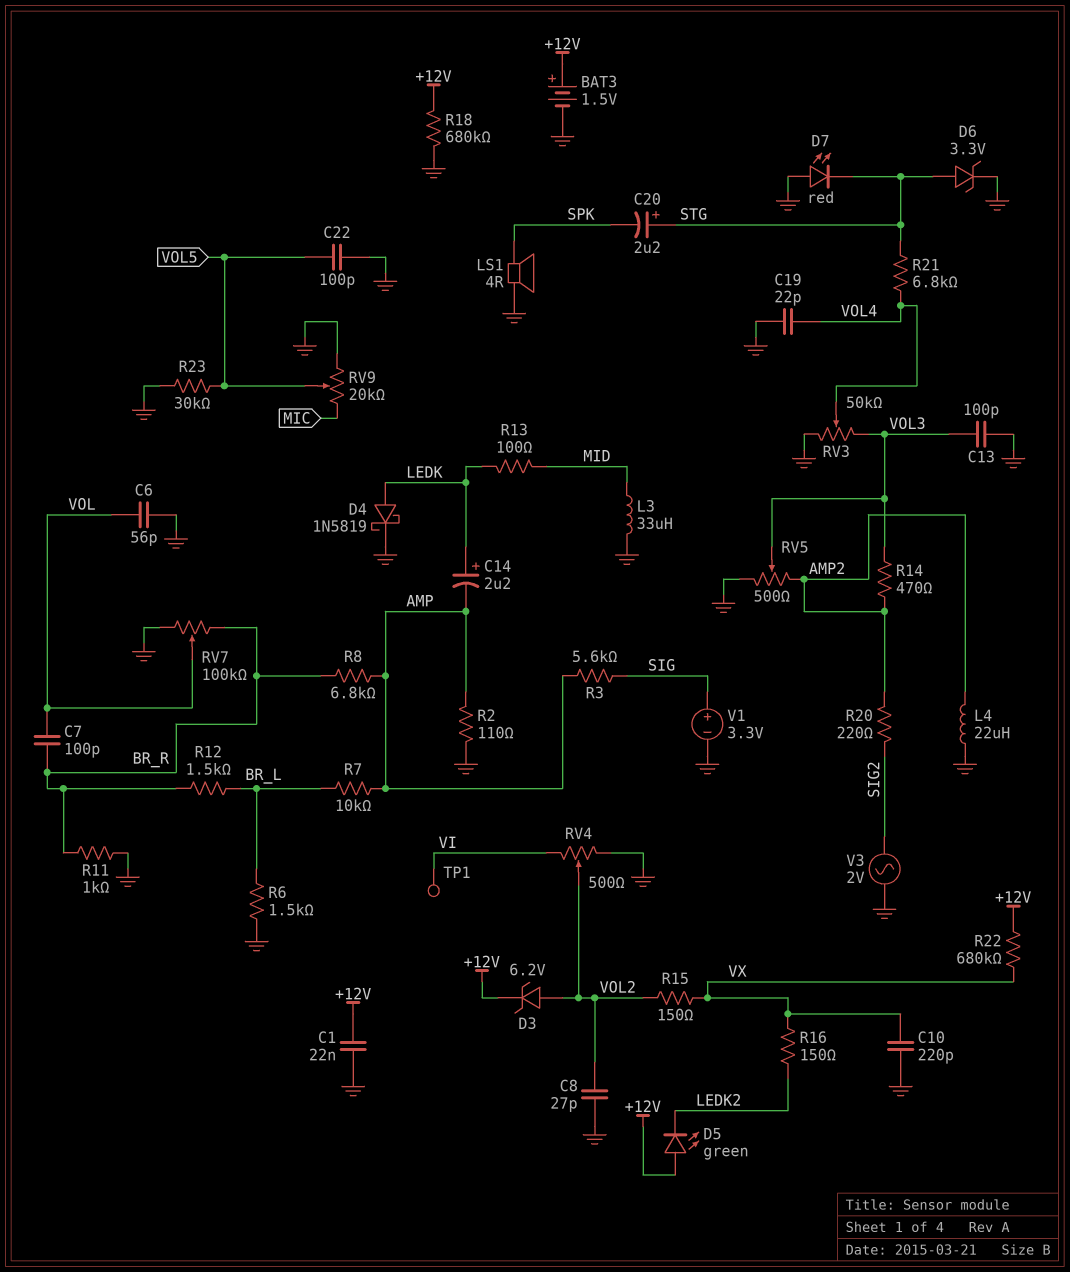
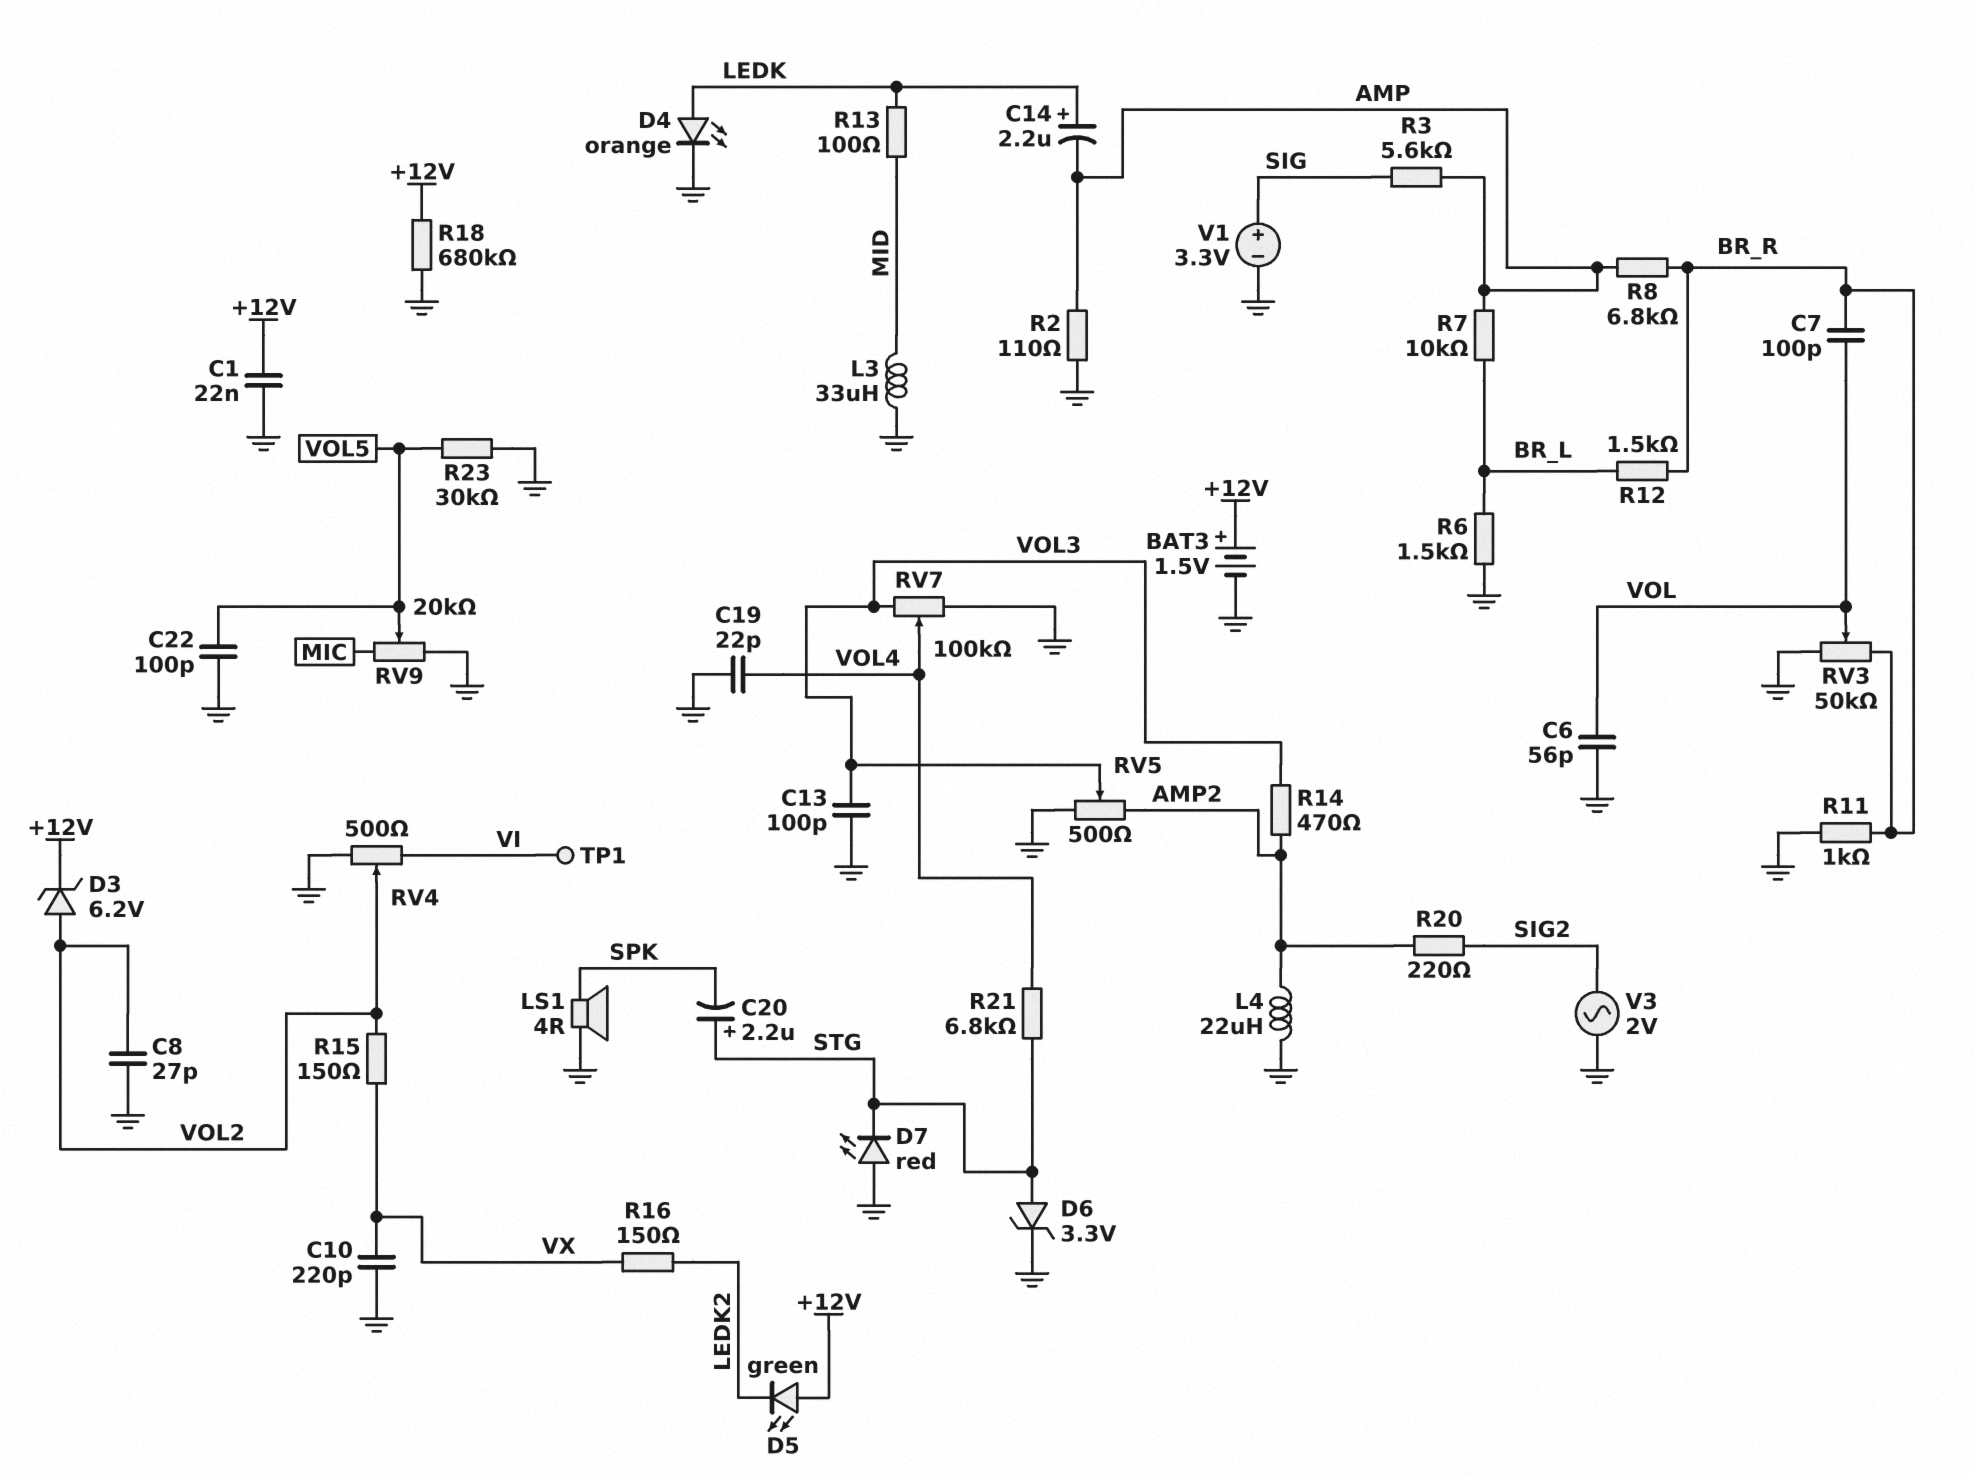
D4: schottky 1N5819 (A LEDK, K GND) -> LED orange (A LEDK, K GND)
R22: 680k (+12V, VX) -> none
RV3: 50k (GND, VOL3, wiper VOL4) -> 50k (BR_R, GND, wiper VOL)
RV7: 100k (BR_R, GND, wiper VOL) -> 100k (GND, VOL3, wiper VOL4)

